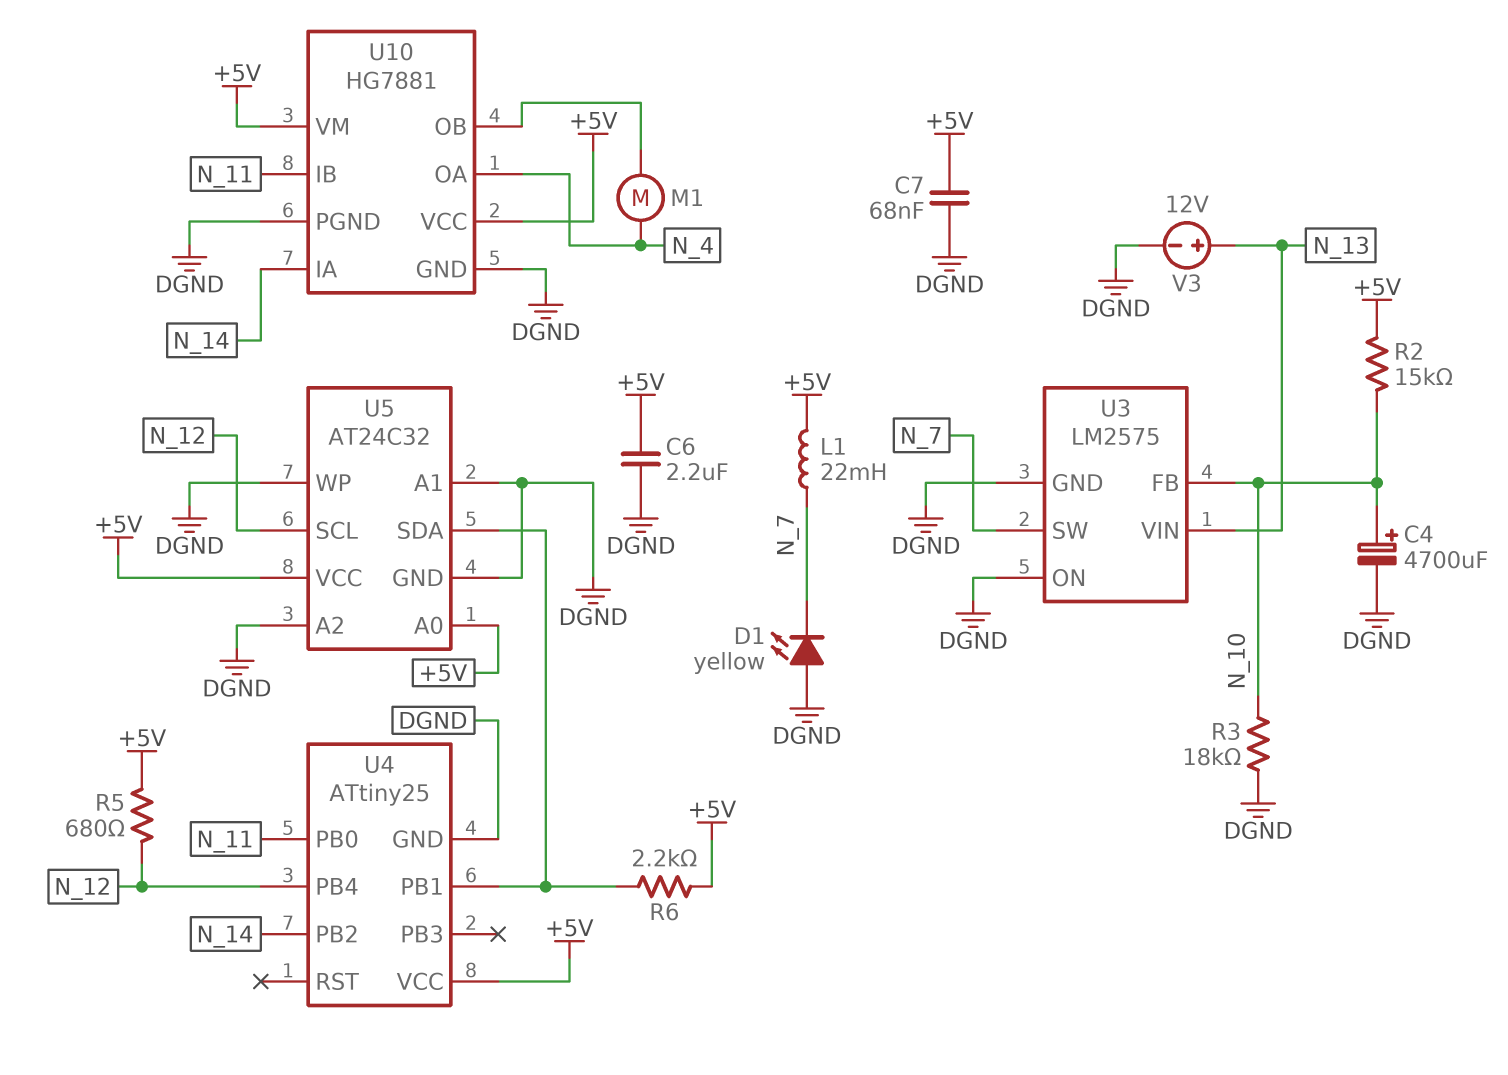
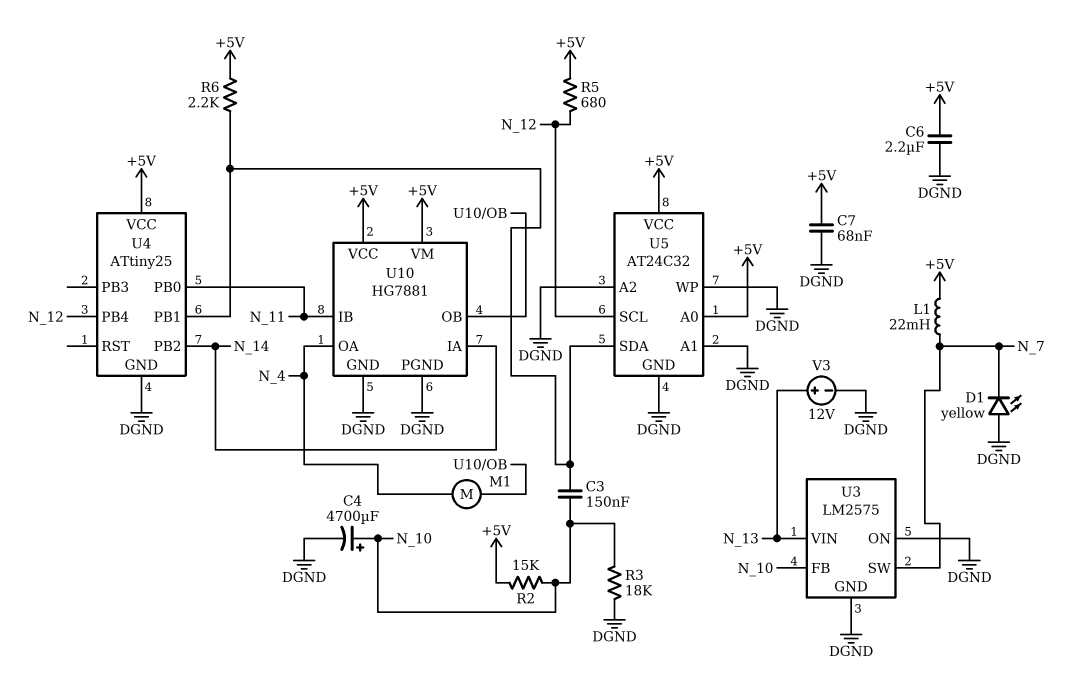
C3: none -> 150nF (N_10, U4/PB1)

